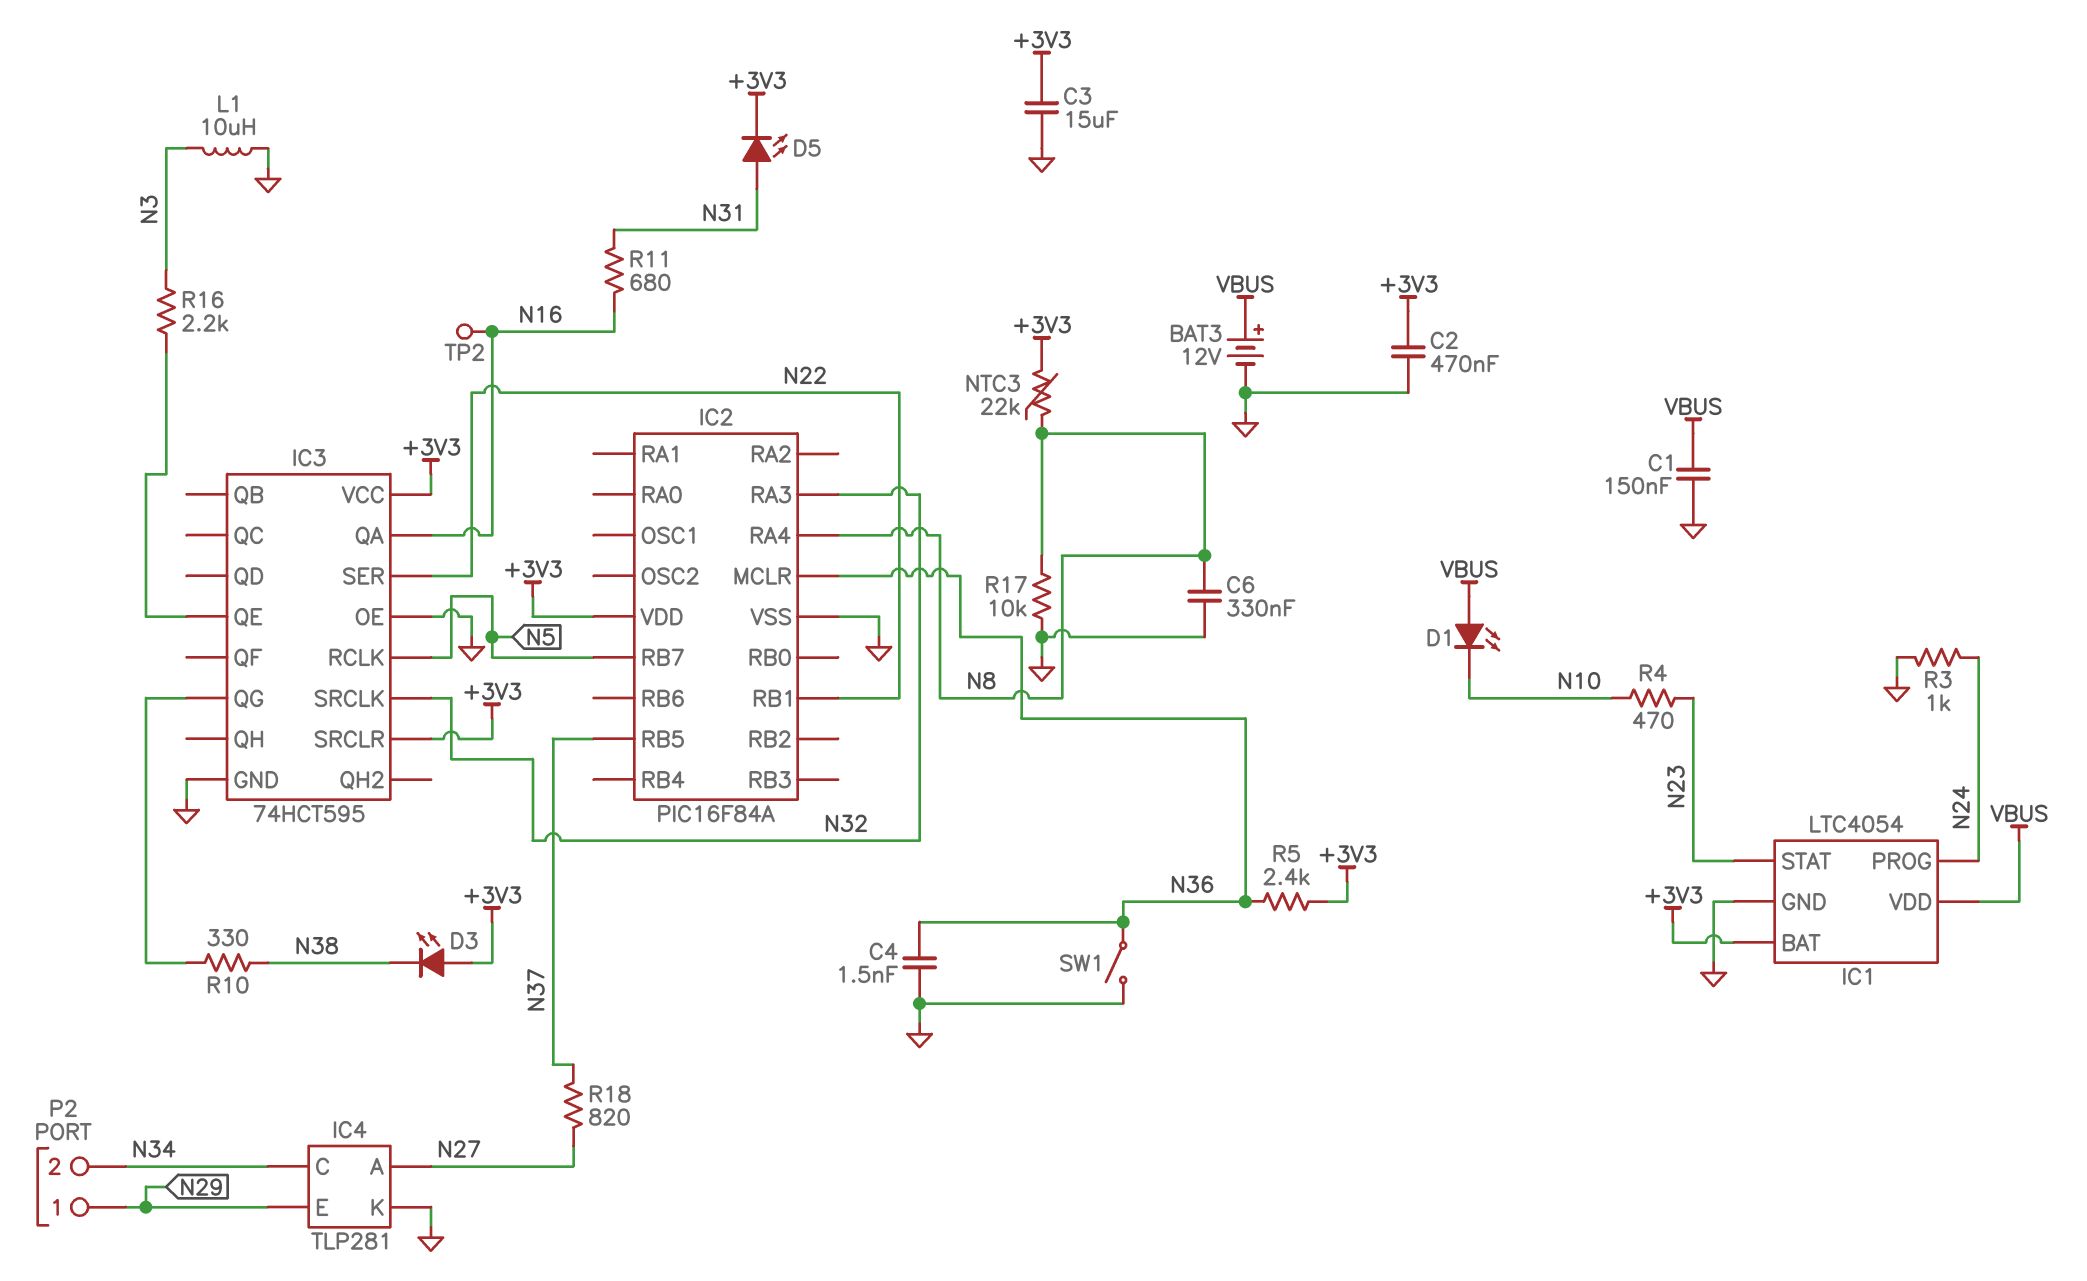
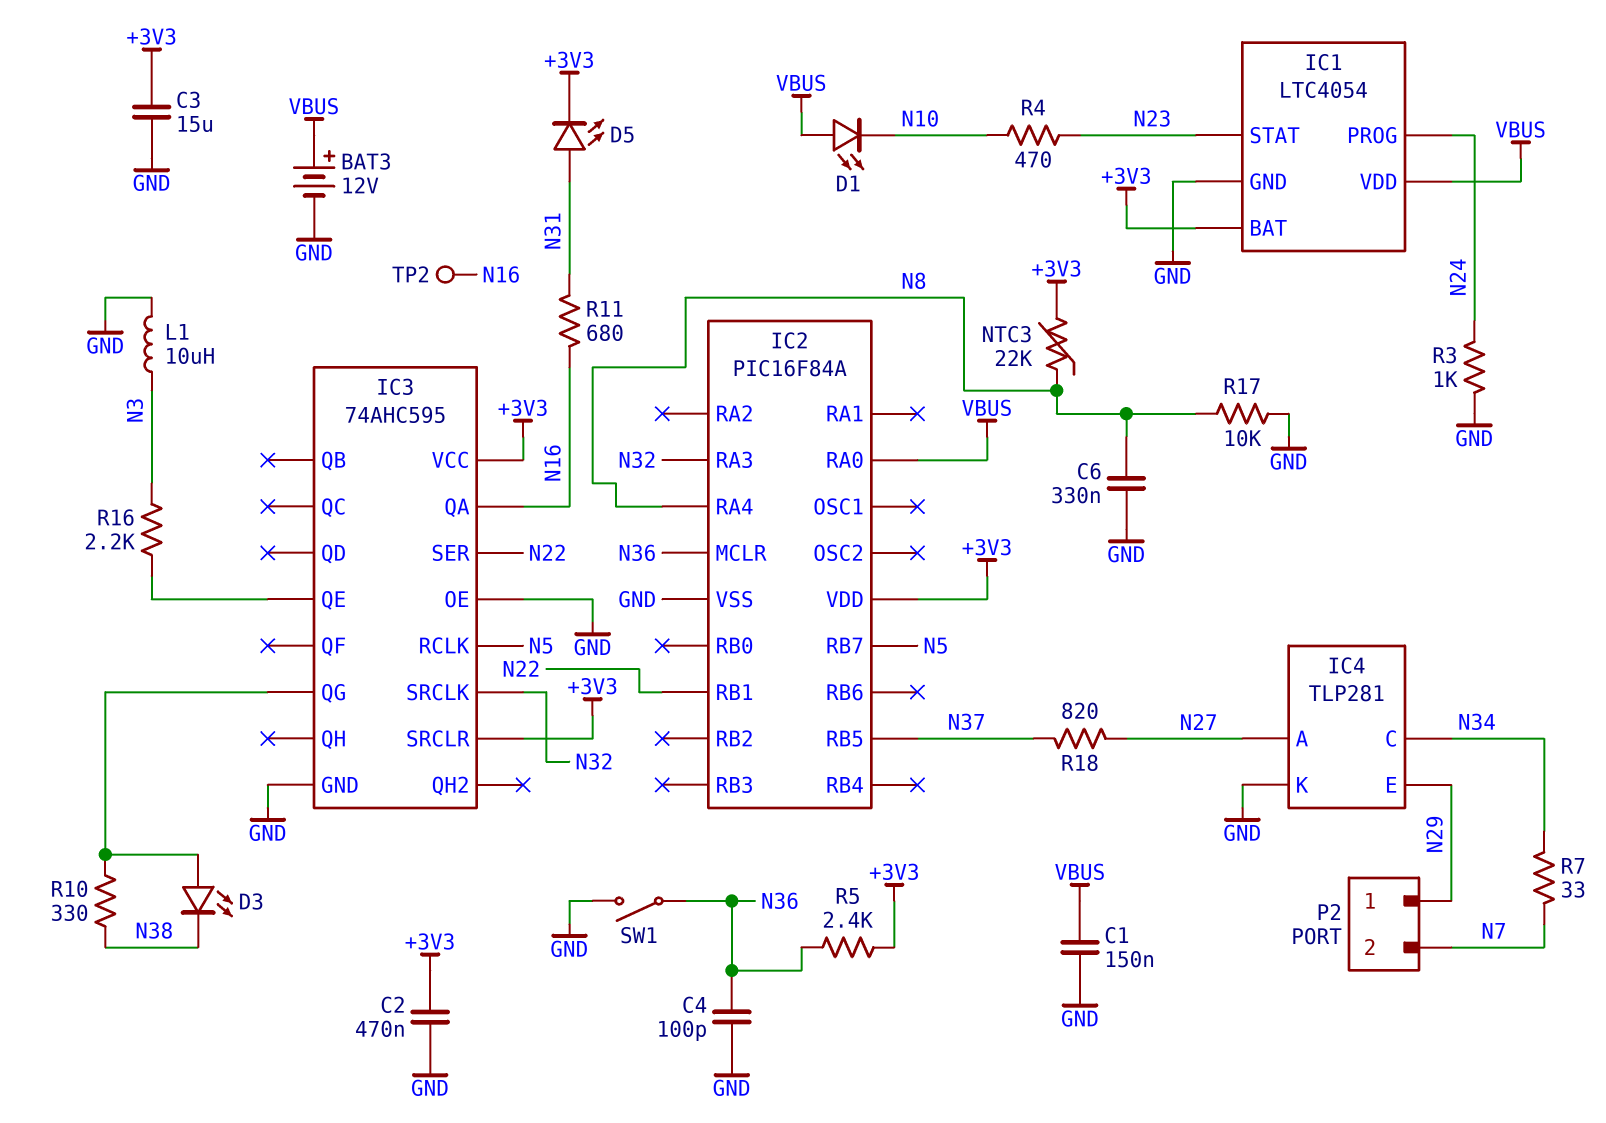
C4: 1.5nF (GND, N36) -> 100pF (GND, N36)
D3: LED (A +3V3, K N38) -> LED (A IC3/QG, K N38)
IC2 pin RA0: none -> VBUS
IC3: 74HCT595 -> 74AHC595
P2 pin 2: N34 -> N7
R7: none -> 33 (N7, N34)

